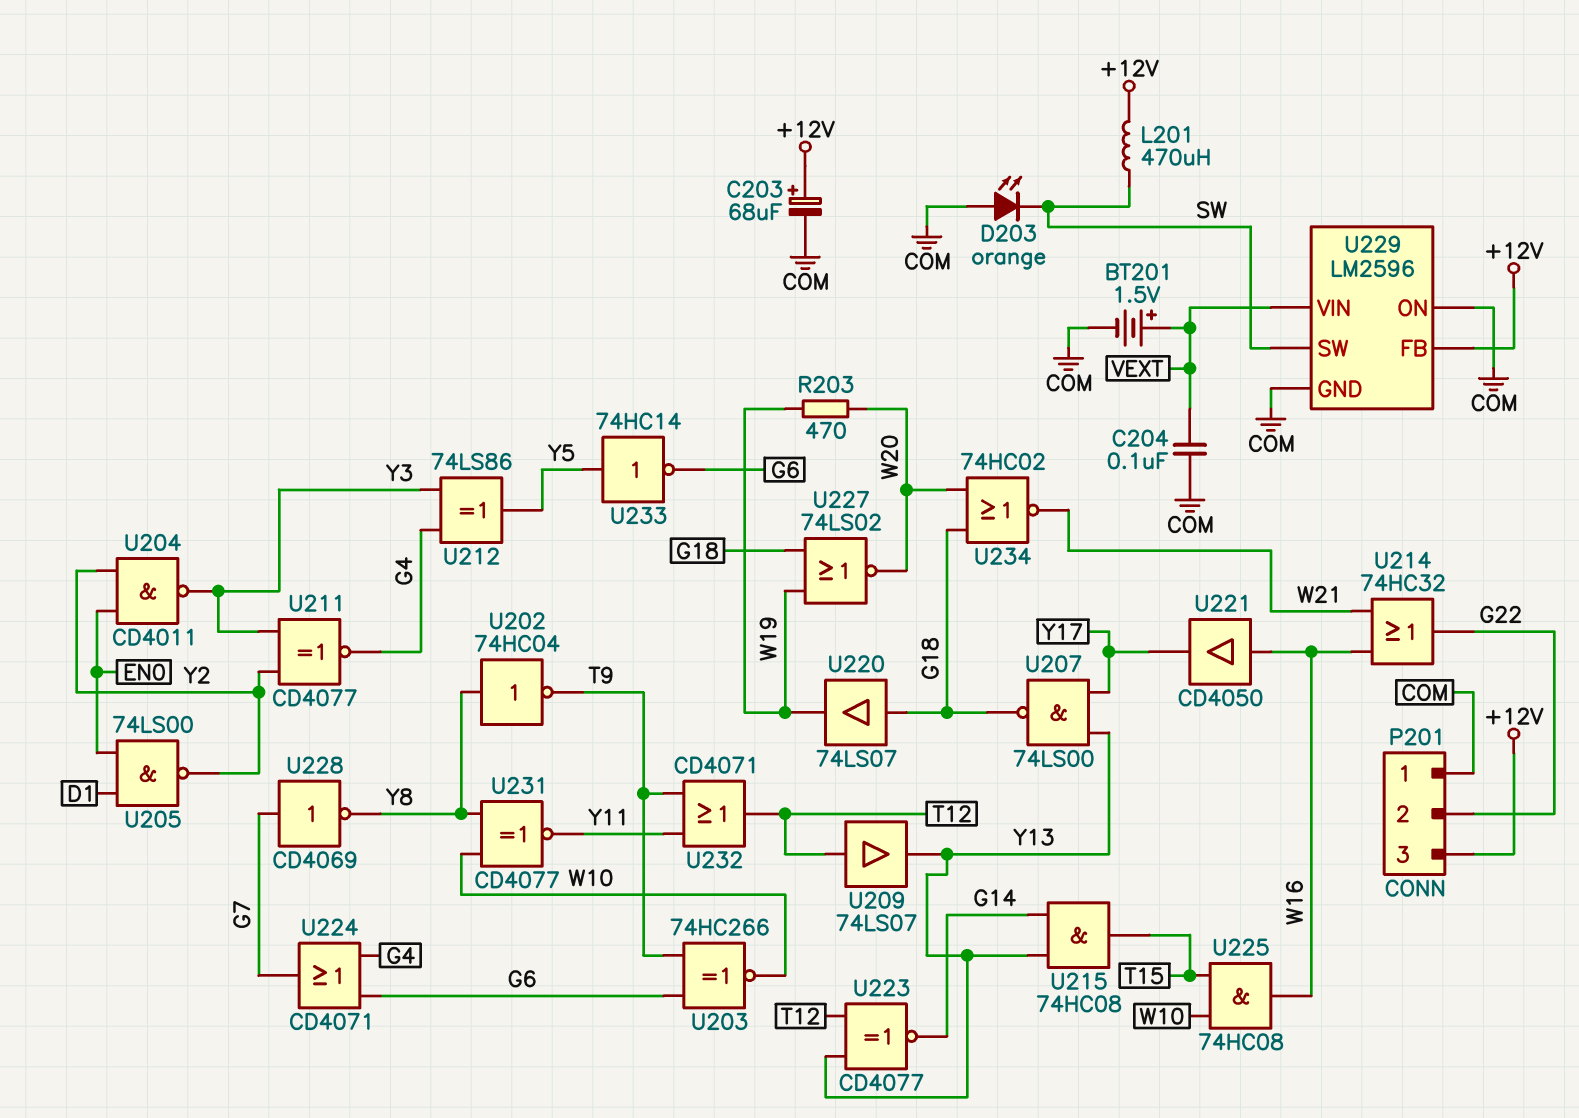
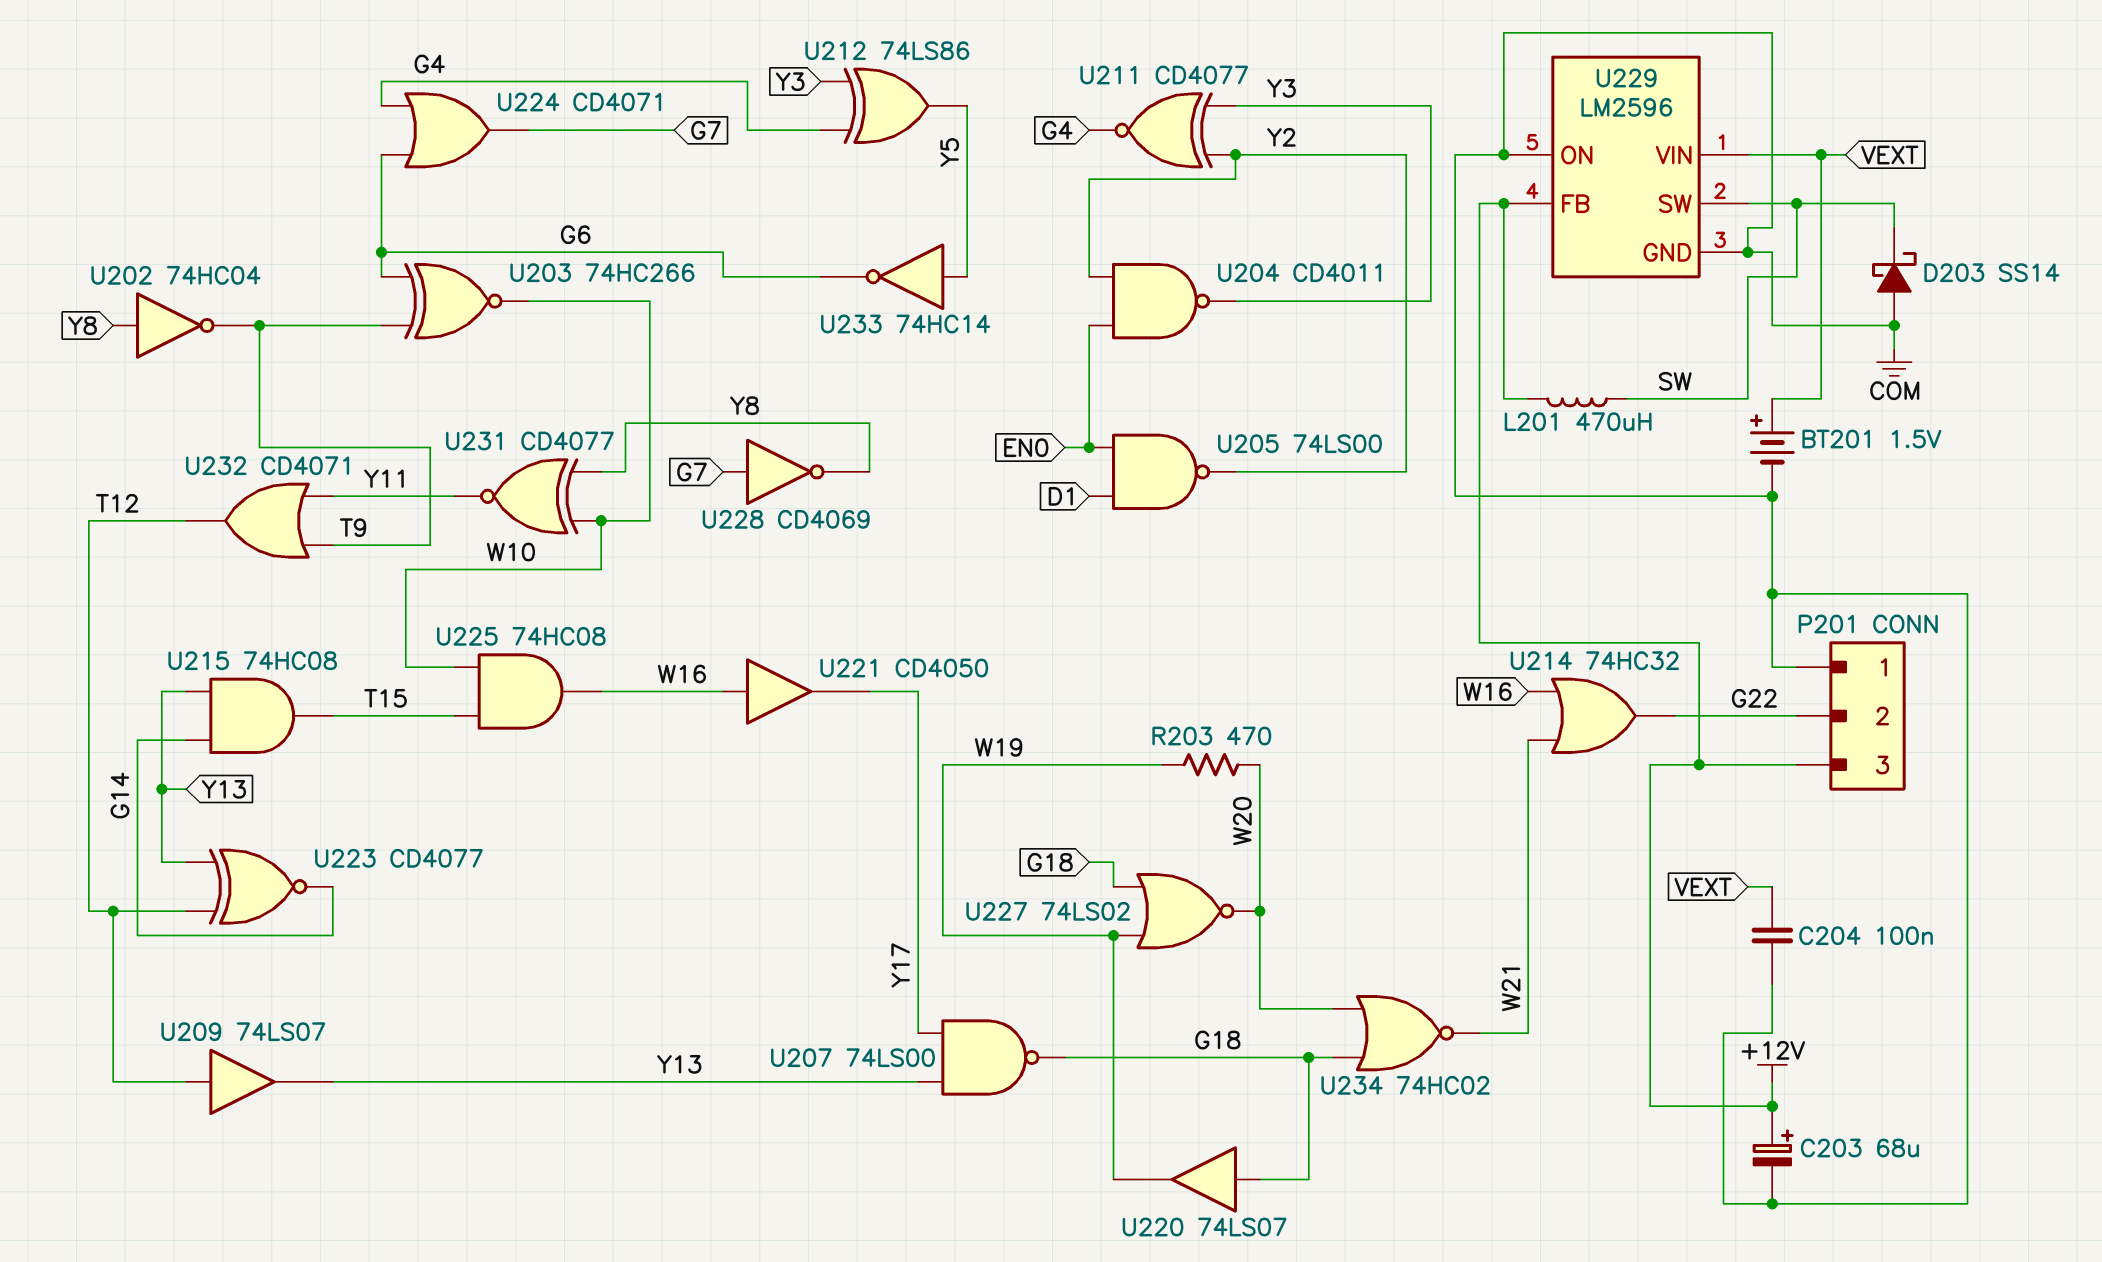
D203: LED orange (A COM, K SW) -> schottky SS14 (A COM, K SW)

